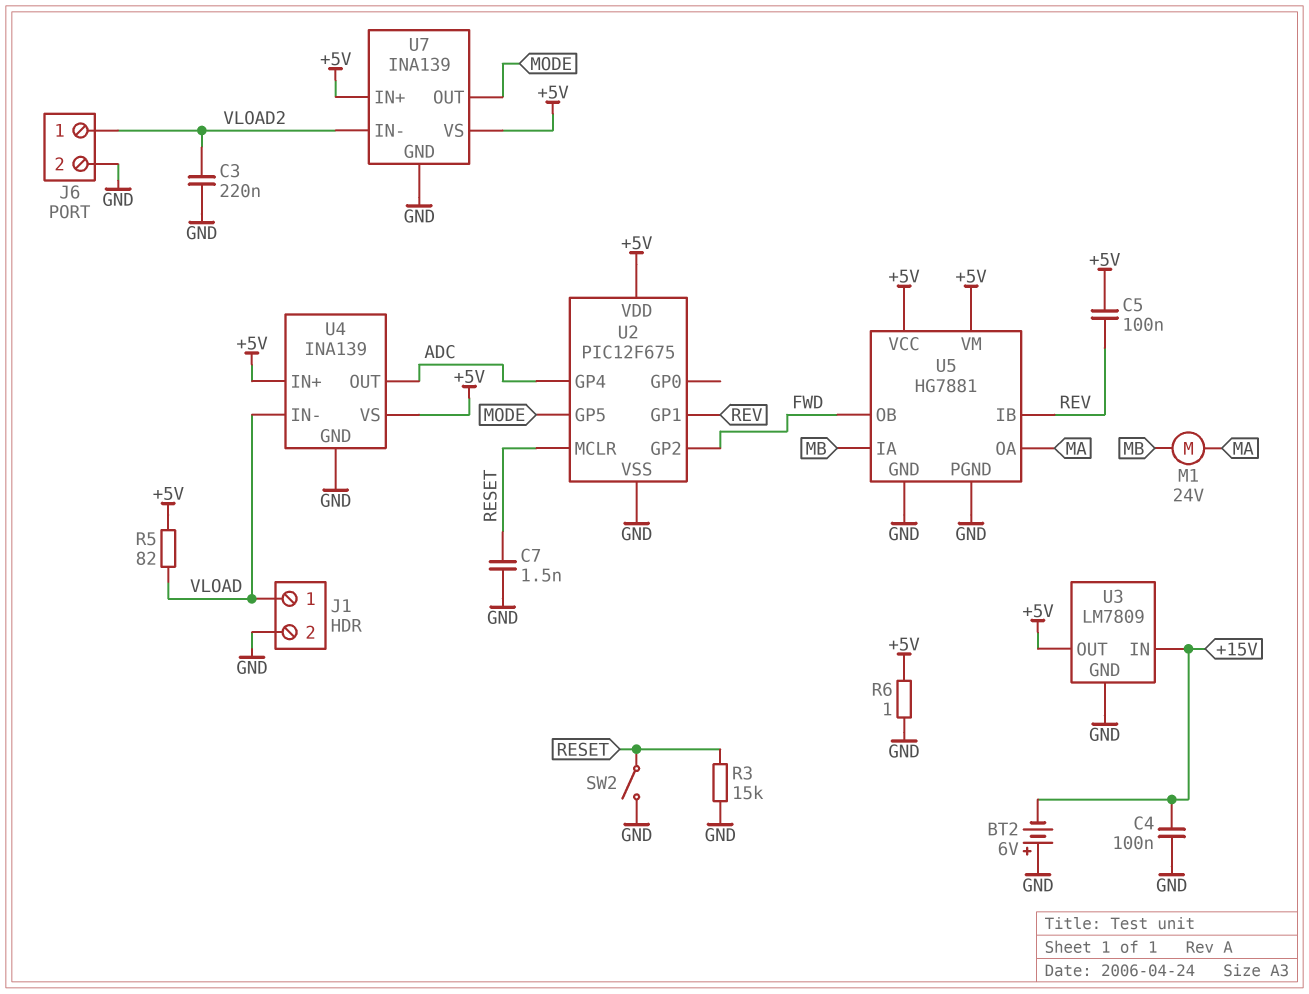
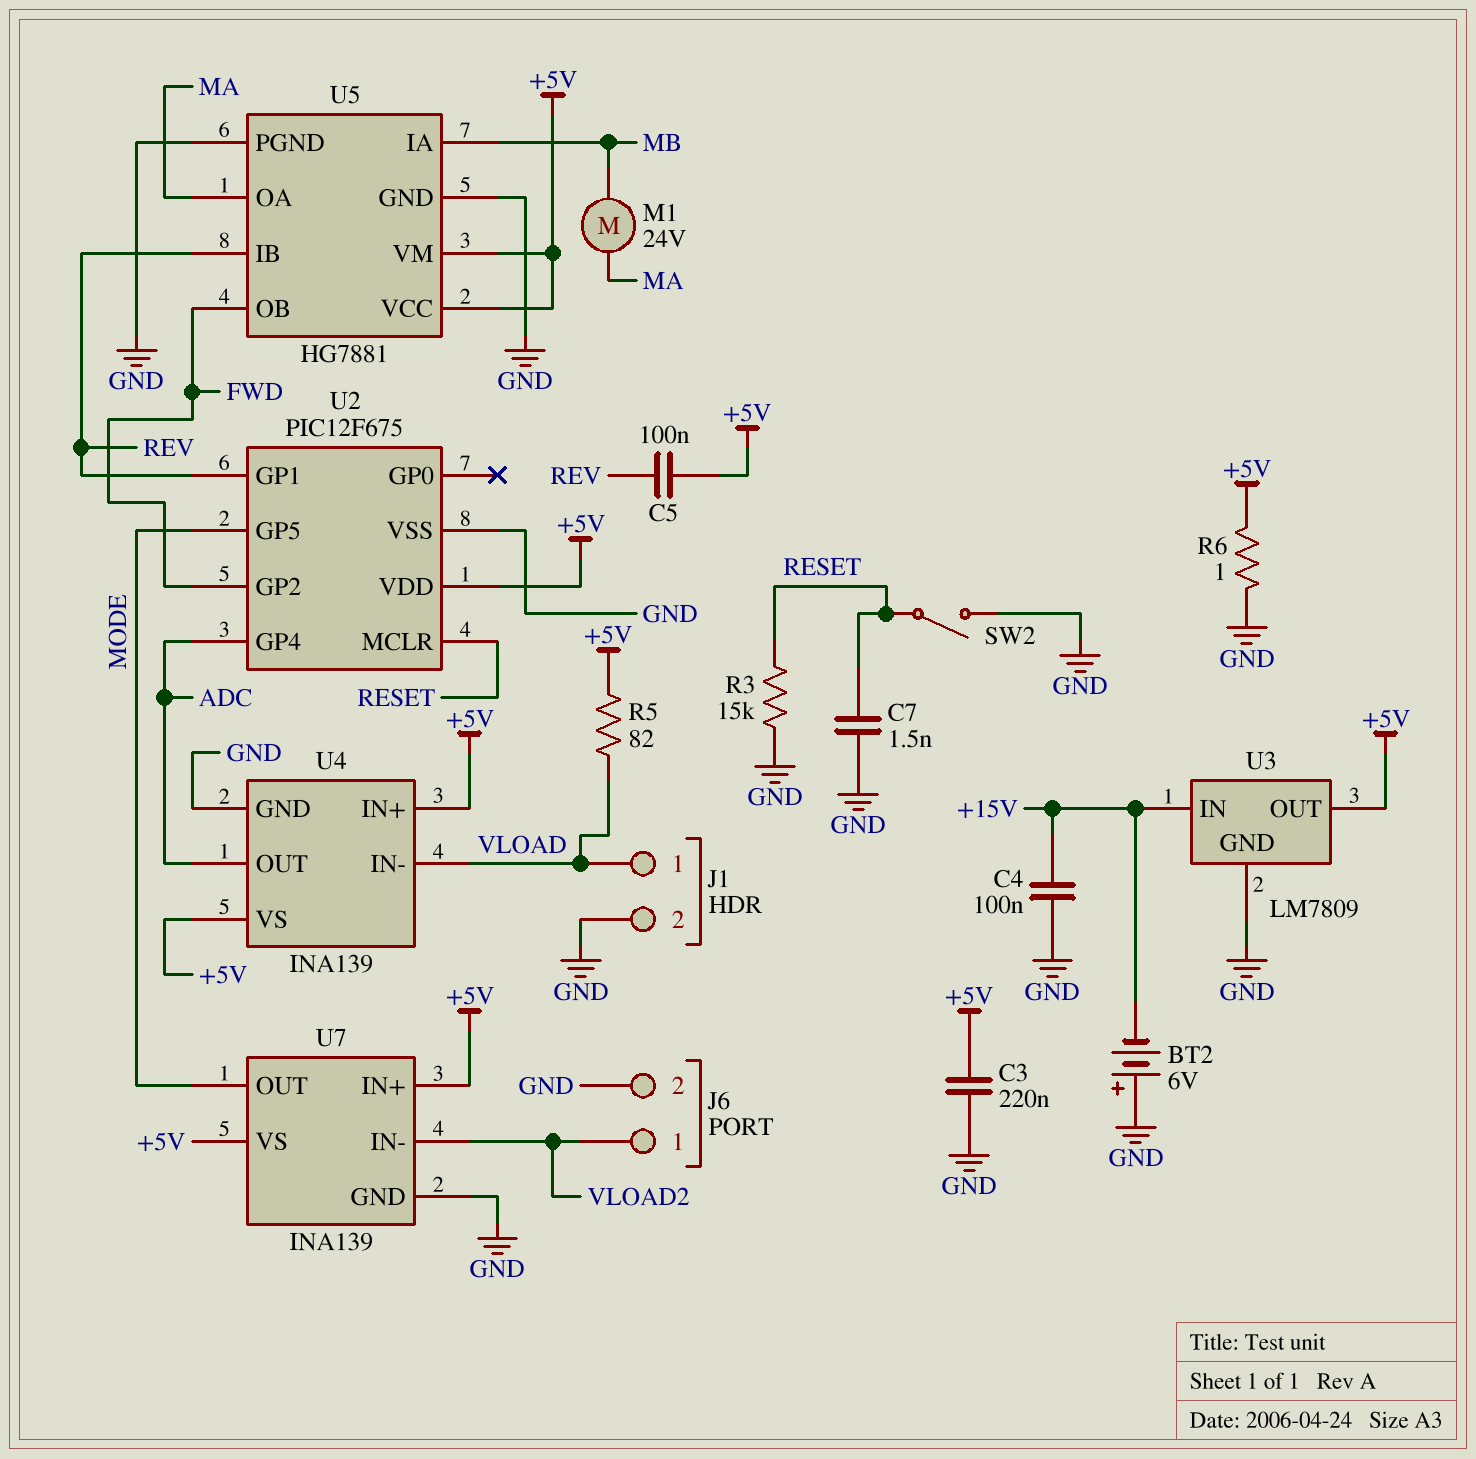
C3: 220nF (GND, VLOAD2) -> 220nF (+5V, GND)

